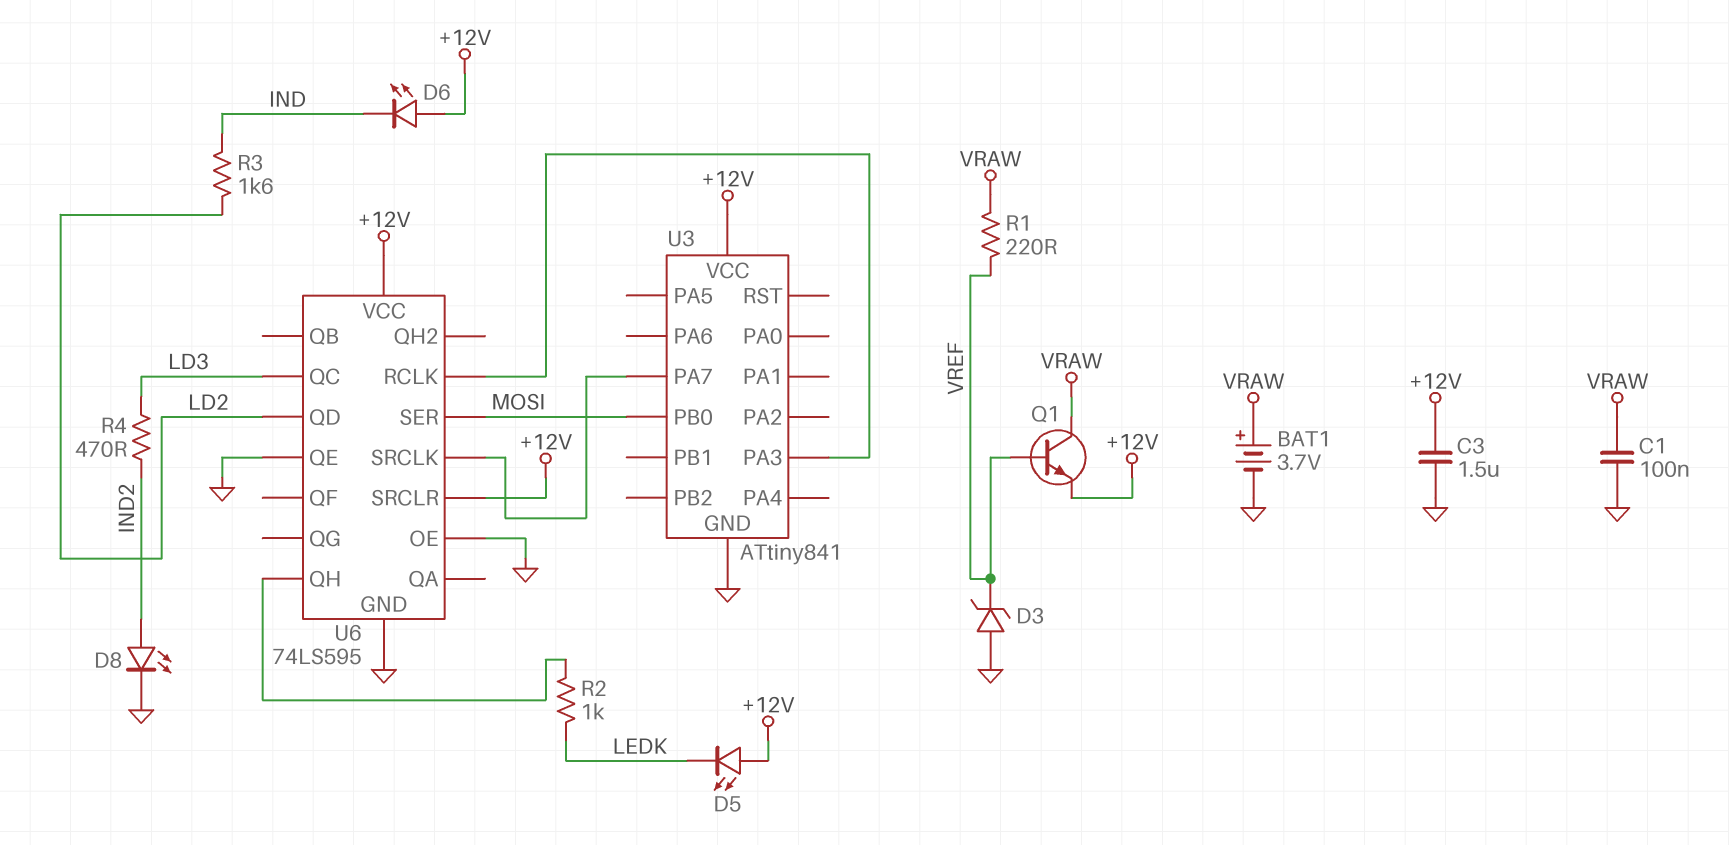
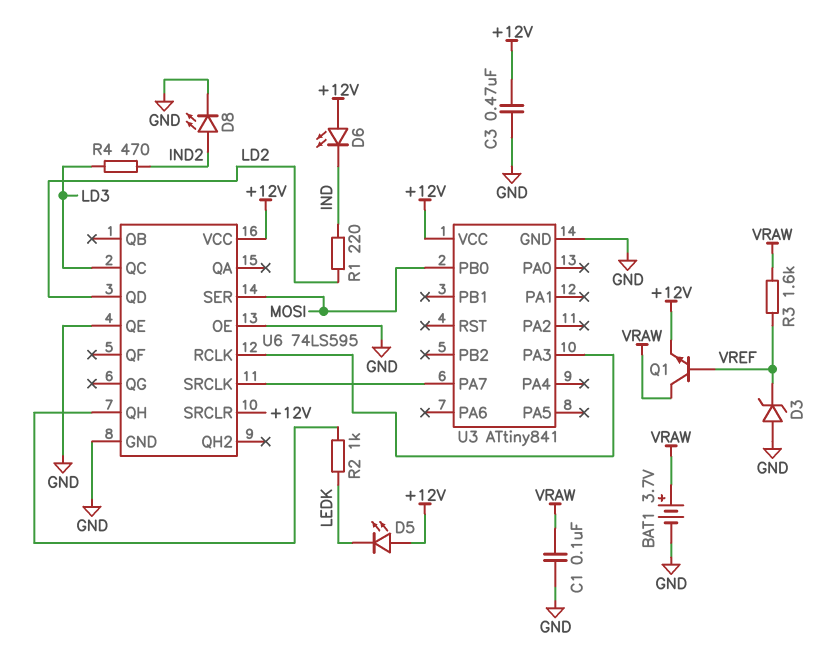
C3: 1.5uF (+12V, GND) -> 470nF (+12V, GND)
R1: 220 (VRAW, VREF) -> 220 (IND, LD2)
R3: 1.6k (IND, LD2) -> 1.6k (VRAW, VREF)

